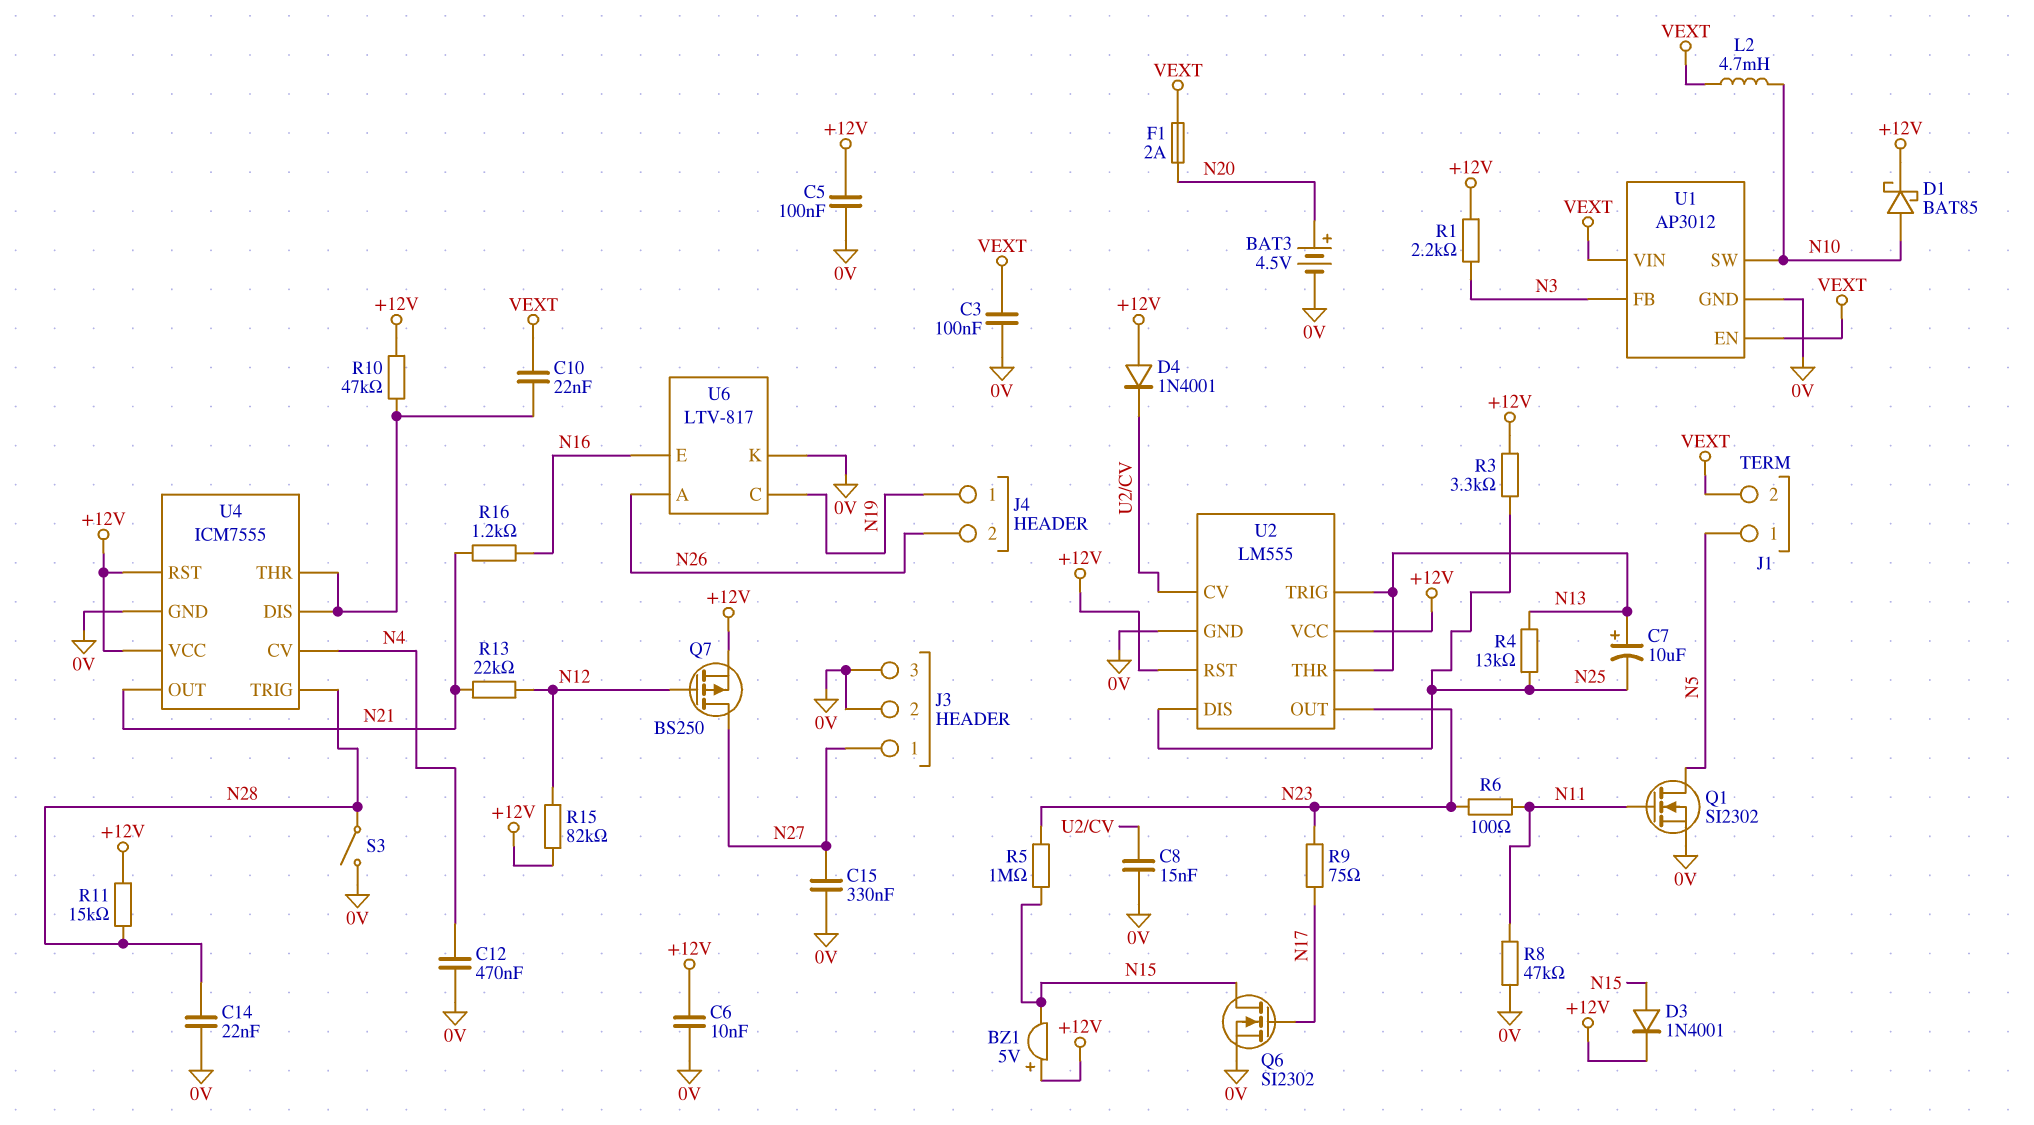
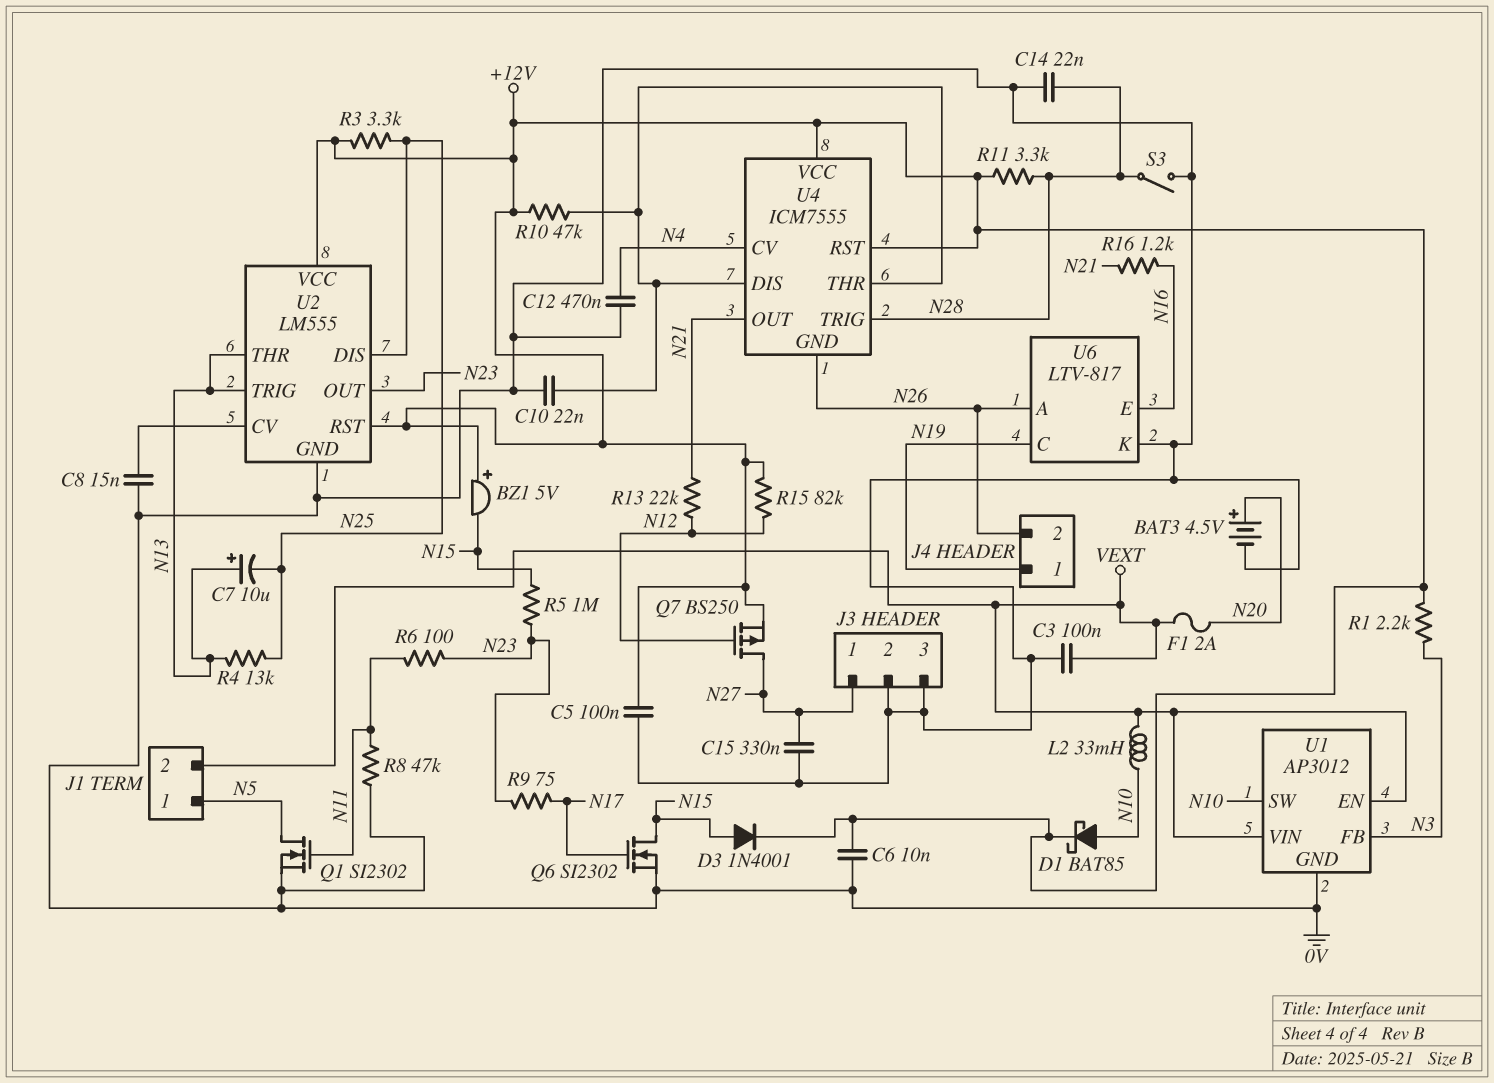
C10: 22nF (U4/DIS, VEXT) -> 22nF (0V, U4/DIS)
D4: diode 1N4001 (A +12V, K U2/CV) -> none
L2: 4.7mH (N10, VEXT) -> 33mH (N10, VEXT)
R11: 15k (+12V, N28) -> 3.3k (+12V, N28)
U4 pin GND: 0V -> N26

